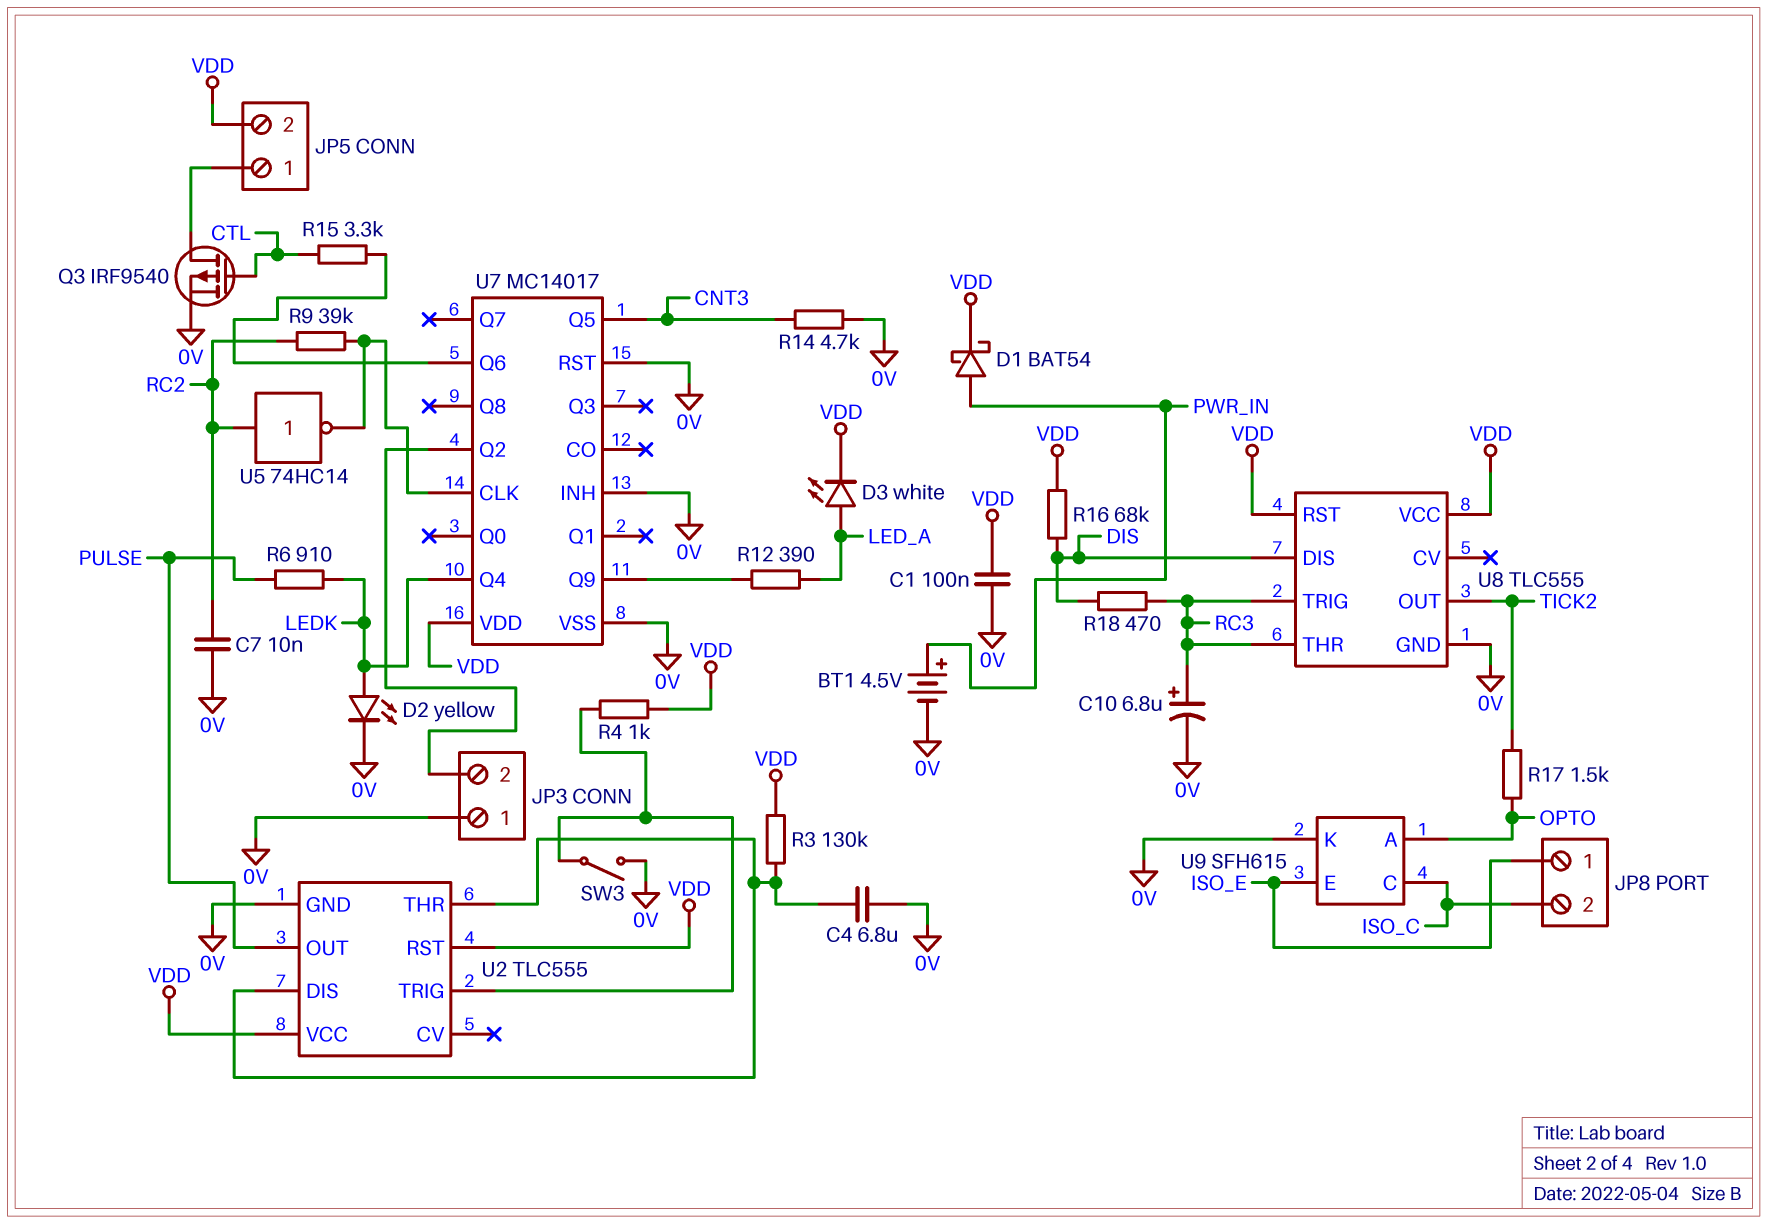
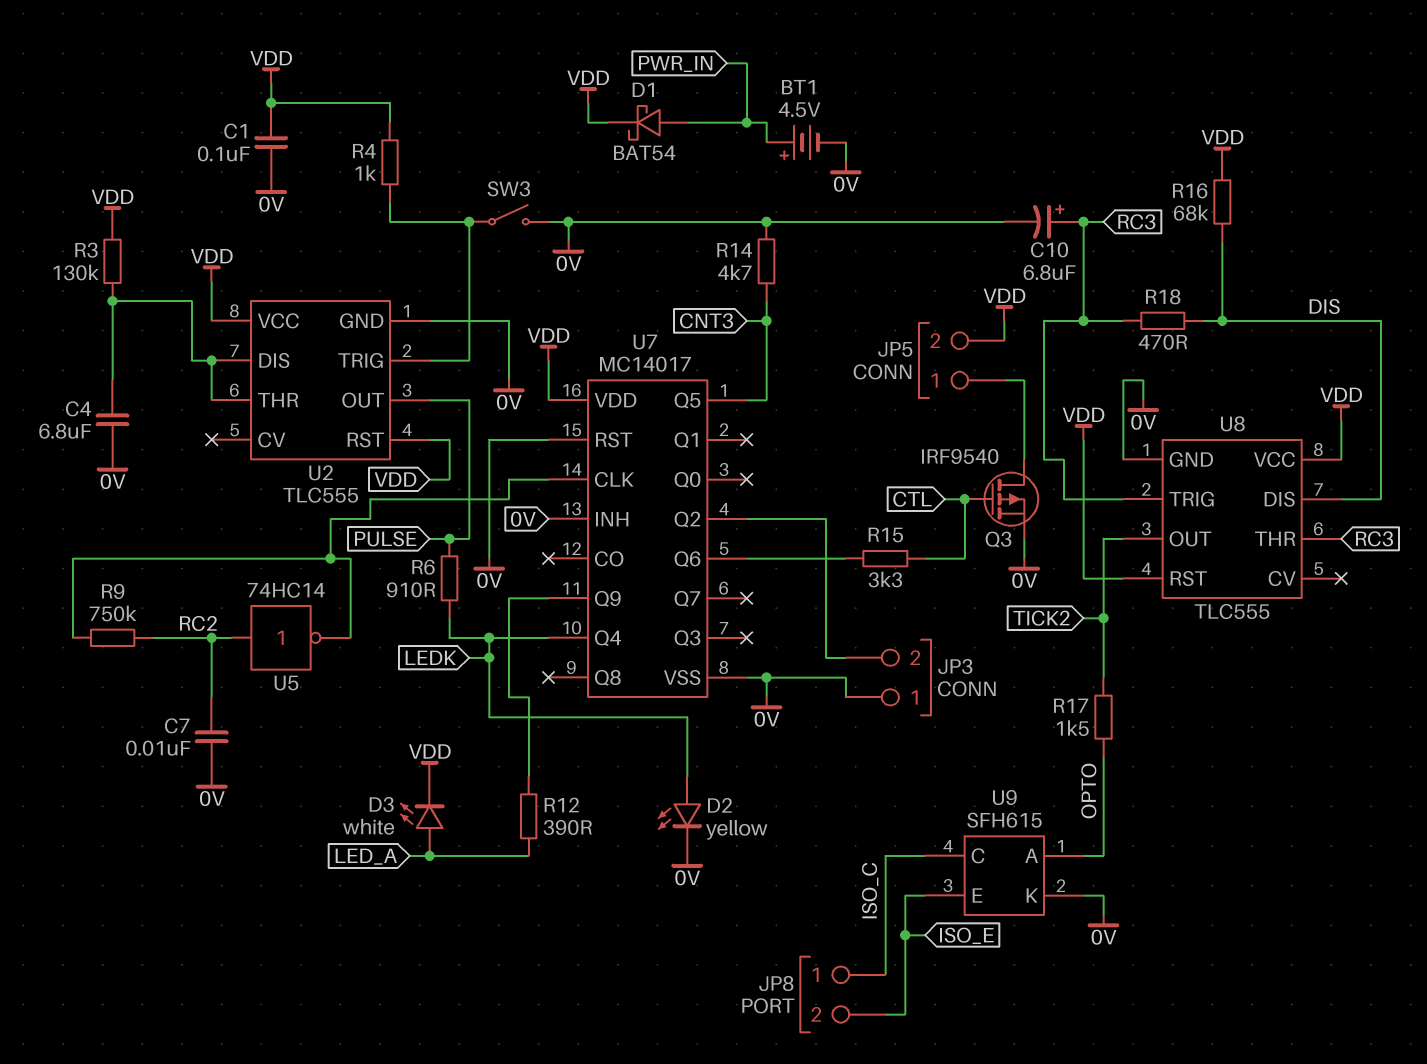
JP8 pin 1: ISO_E -> ISO_C
JP8 pin 2: ISO_C -> ISO_E
R9: 39k (RC2, U7/CLK) -> 750k (RC2, U7/CLK)

